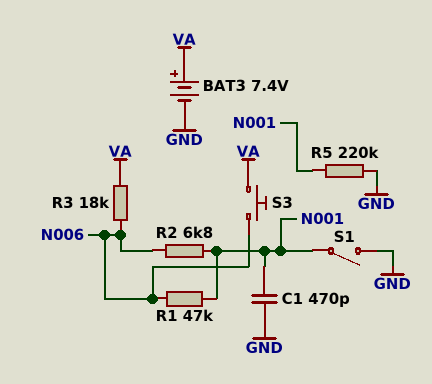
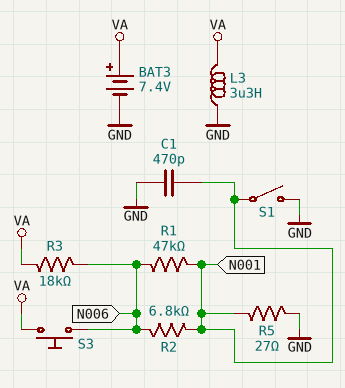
L3: none -> 3.3uH (GND, VA)
R5: 220k (GND, N001) -> 27 (GND, N001)

